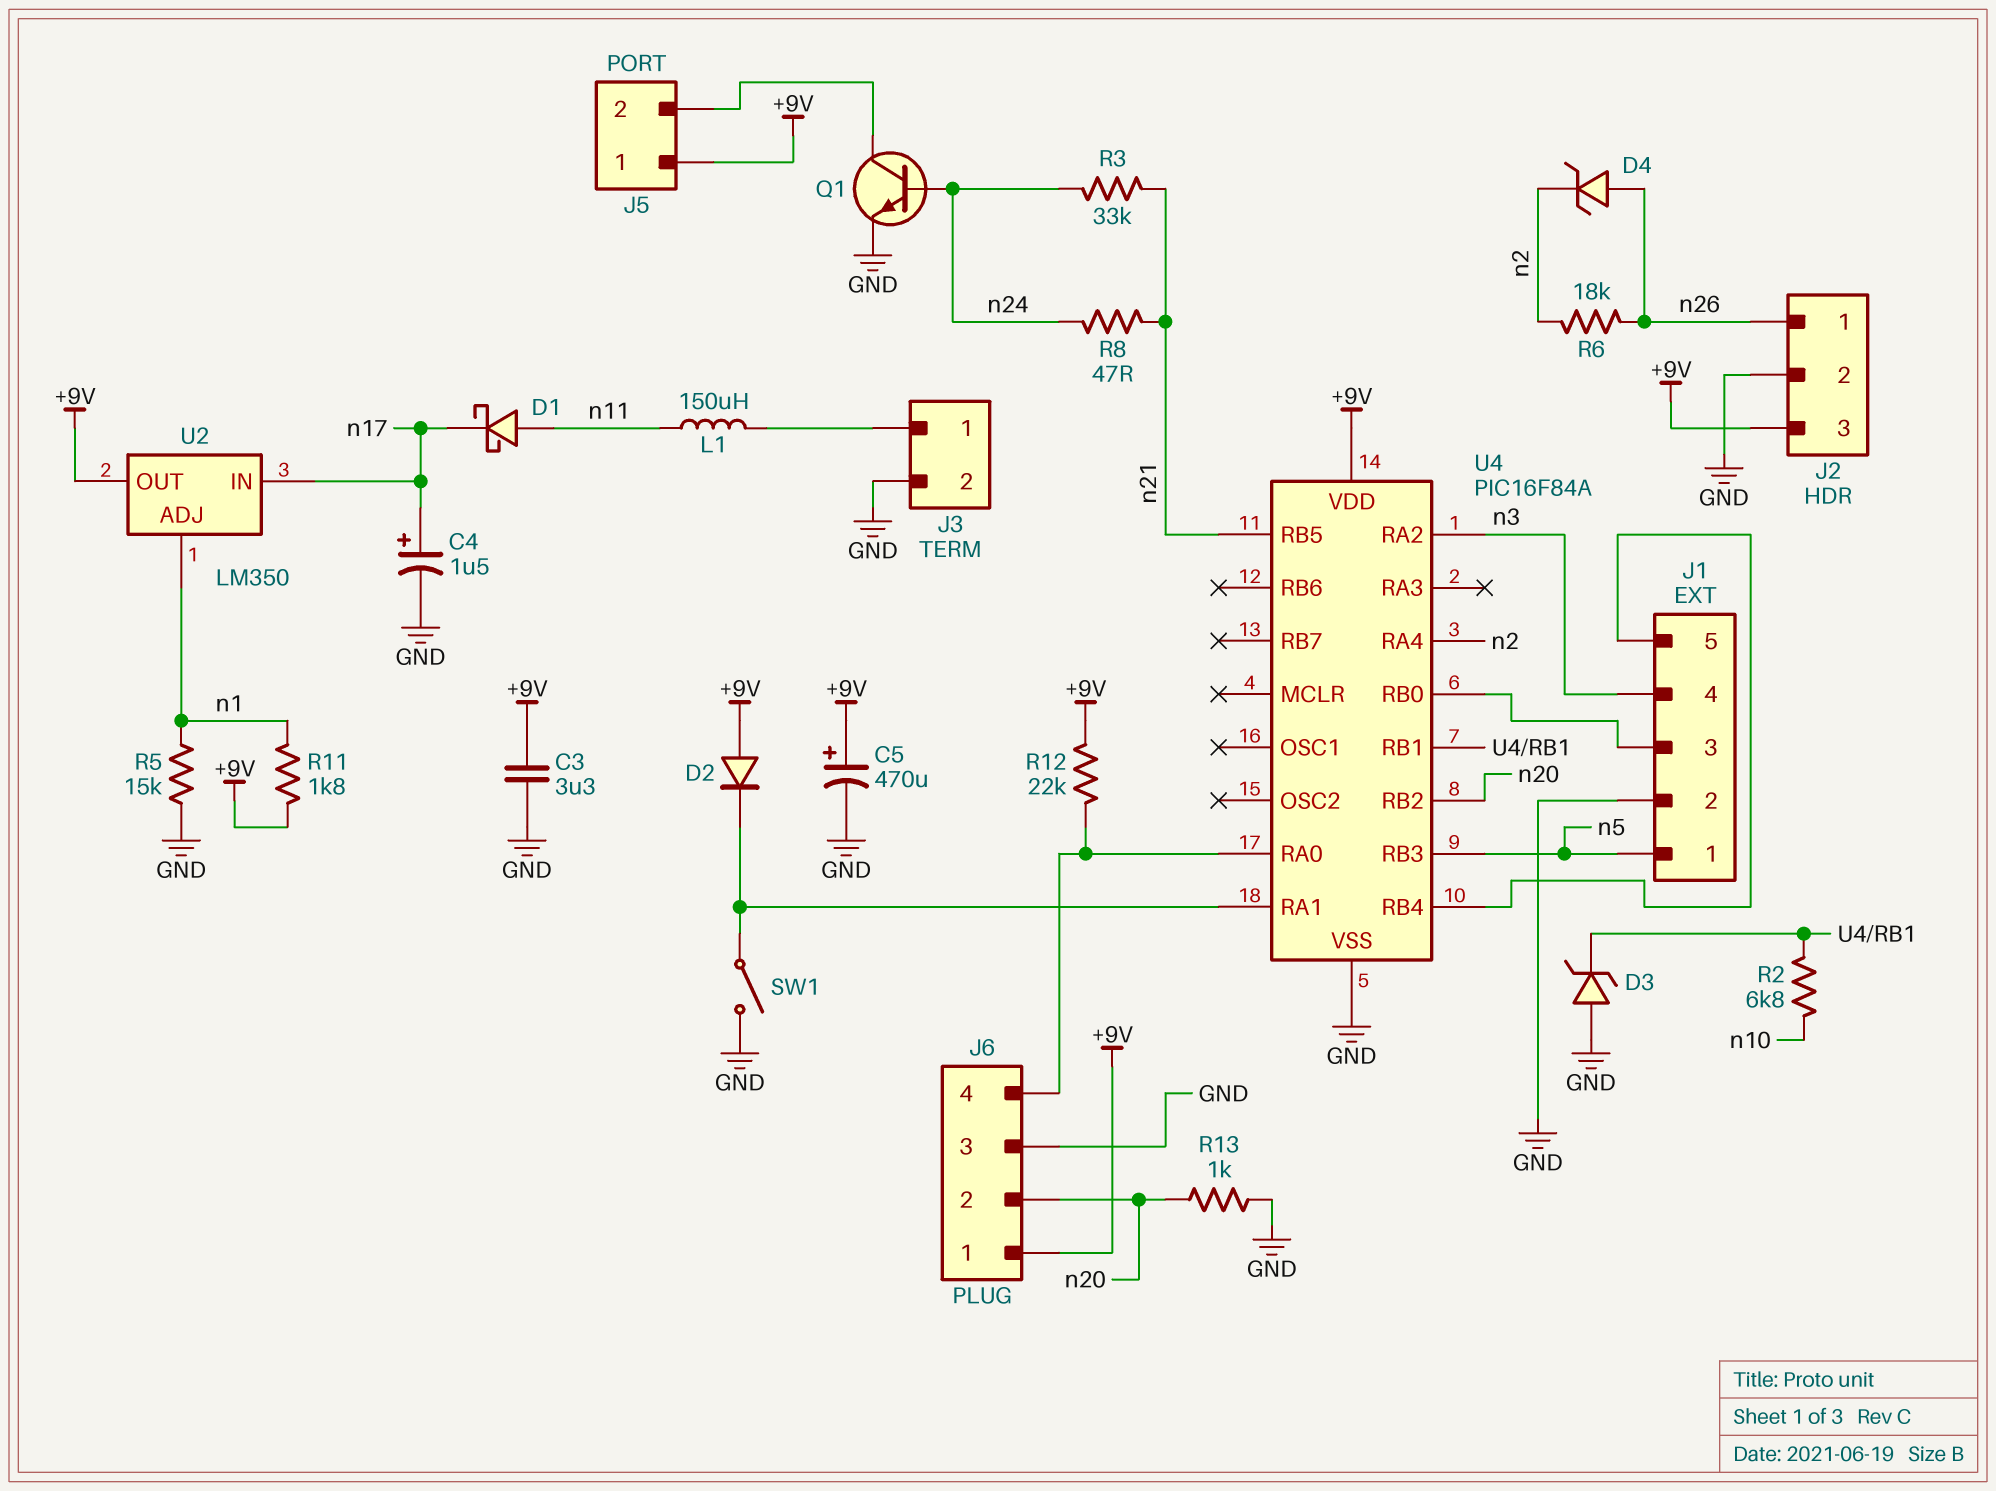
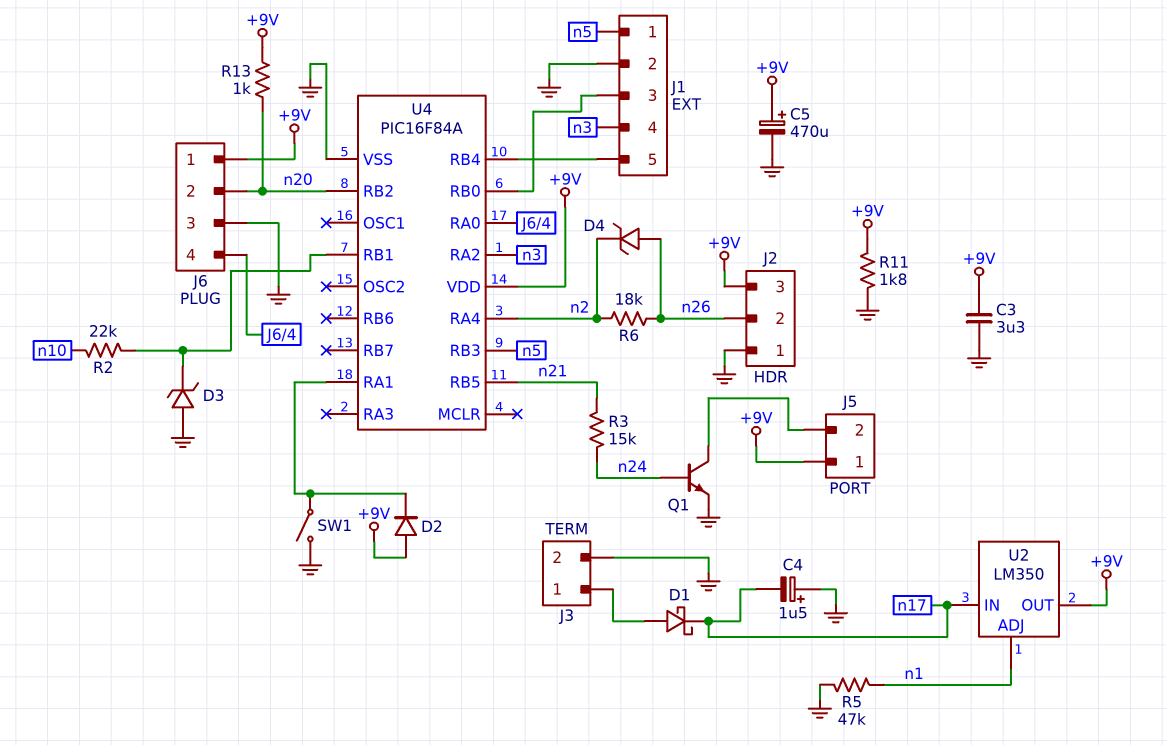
C4: 1.5uF (plus n17, minus GND) -> 1.5uF (plus GND, minus n17)
D1: schottky (A n11, K n17) -> schottky (A J3/1, K n17)
J2 pin 1: n26 -> GND
J2 pin 2: GND -> n26
L1: 150uH (J3/1, n11) -> none
R2: 6.8k (U4/RB1, n10) -> 22k (U4/RB1, n10)
R3: 33k (n21, n24) -> 15k (n21, n24)
R5: 15k (GND, n1) -> 47k (GND, n1)
R8: 47 (n21, n24) -> none
R11: 1.8k (+9V, n1) -> 1.8k (+9V, GND)
R12: 22k (+9V, J6/4) -> none
R13: 1k (GND, n20) -> 1k (+9V, n20)

